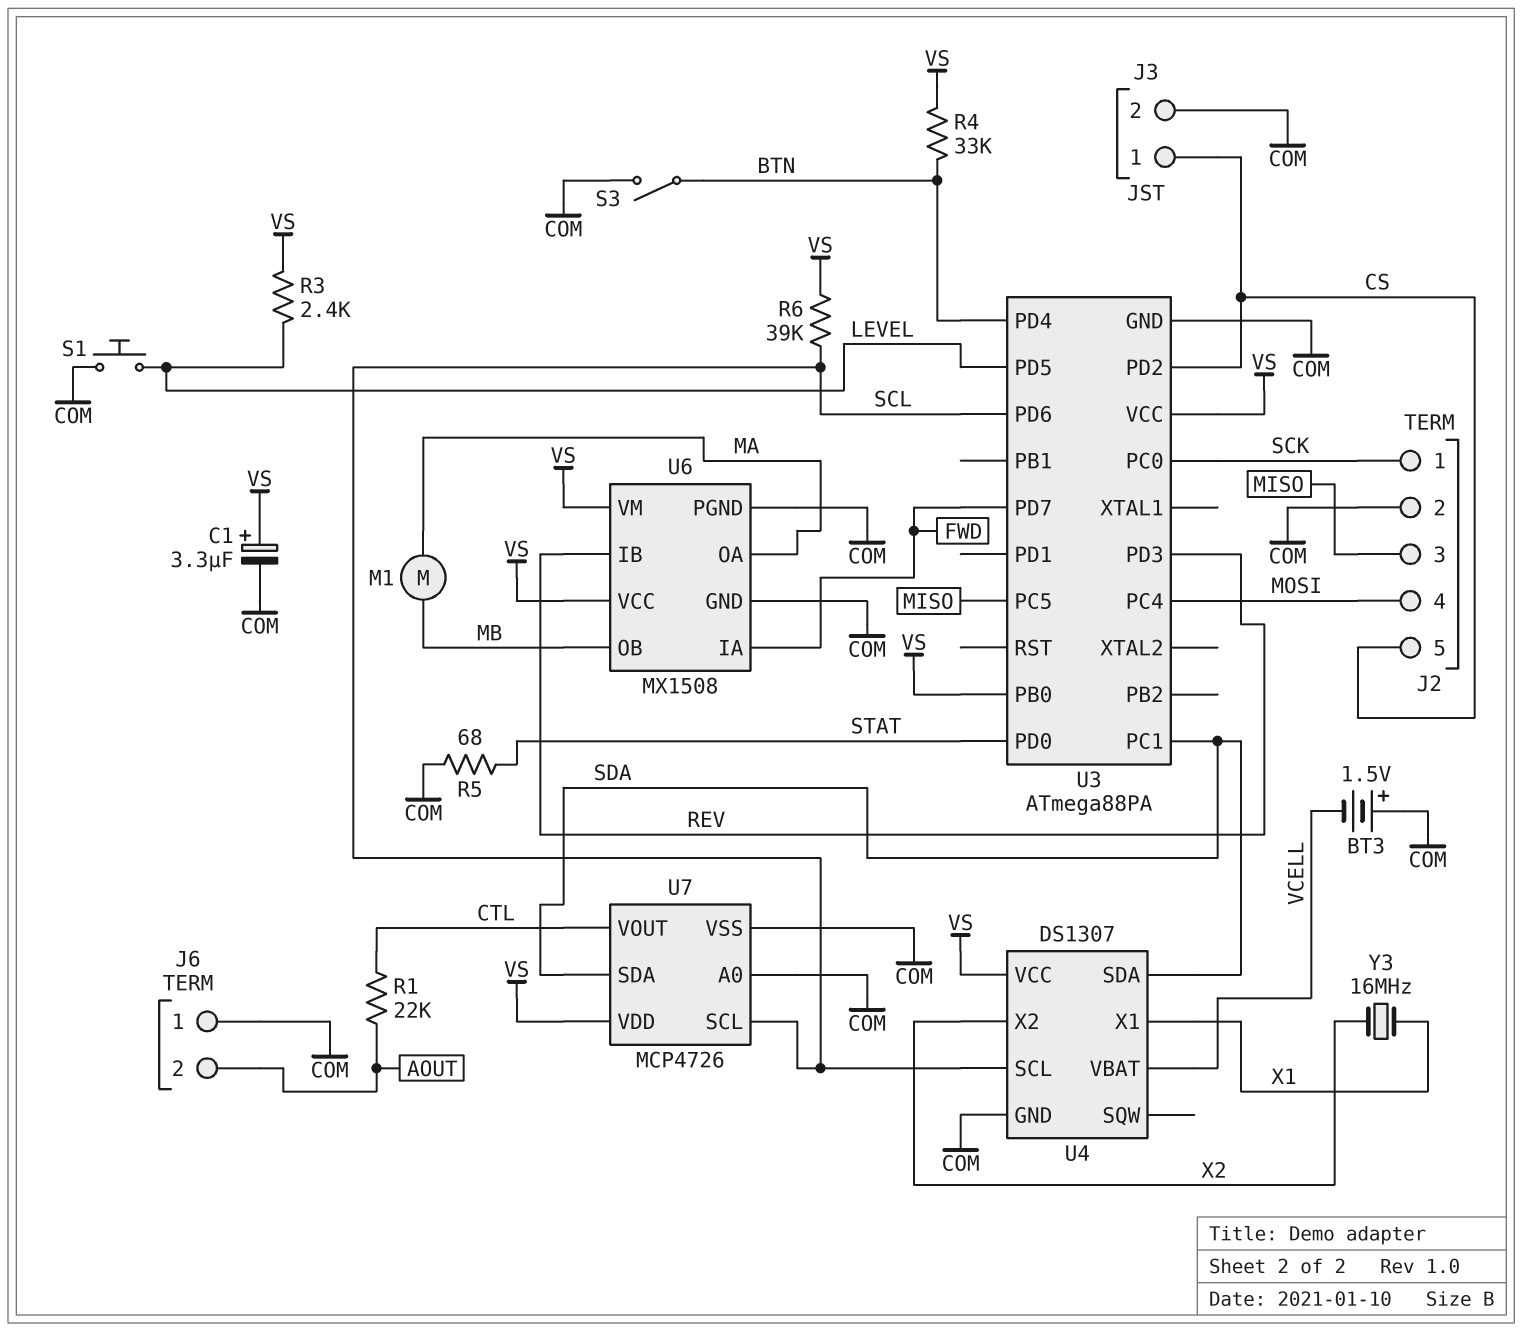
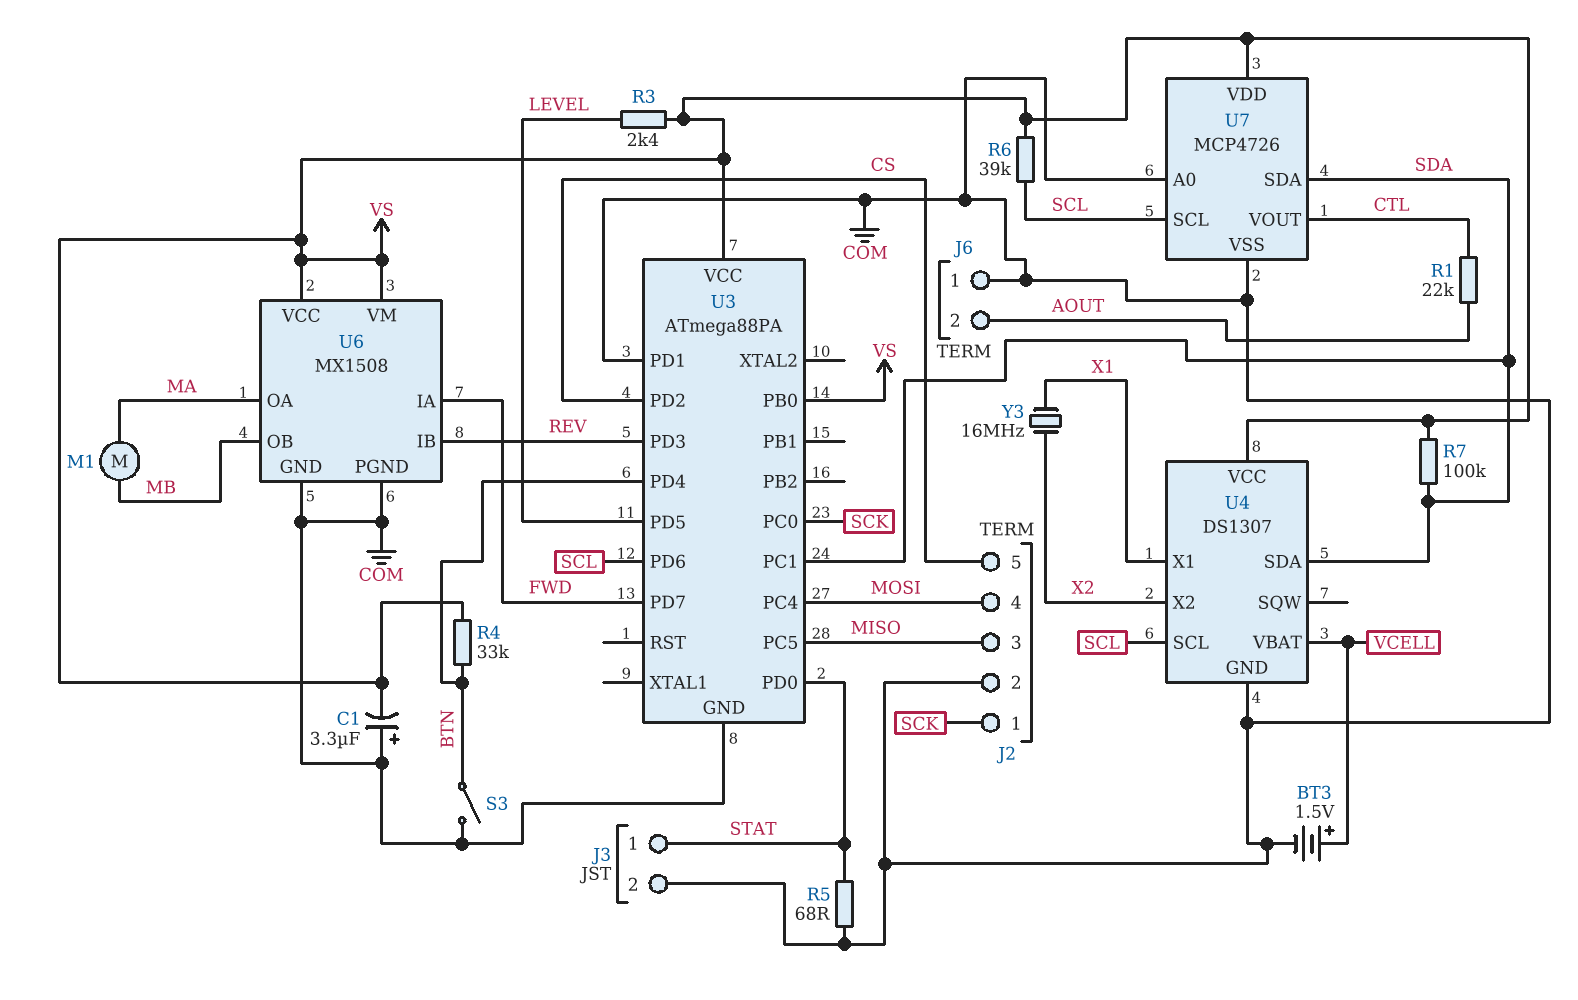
BT3: 1.5V (plus COM, minus VCELL) -> 1.5V (plus VCELL, minus COM)
C1: 3.3uF (plus VS, minus COM) -> 3.3uF (plus COM, minus VS)
J3 pin 1: CS -> STAT
R7: none -> 100k (SDA, VS)
S1: button (COM, LEVEL) -> none
U3 pin PD1: none -> COM

